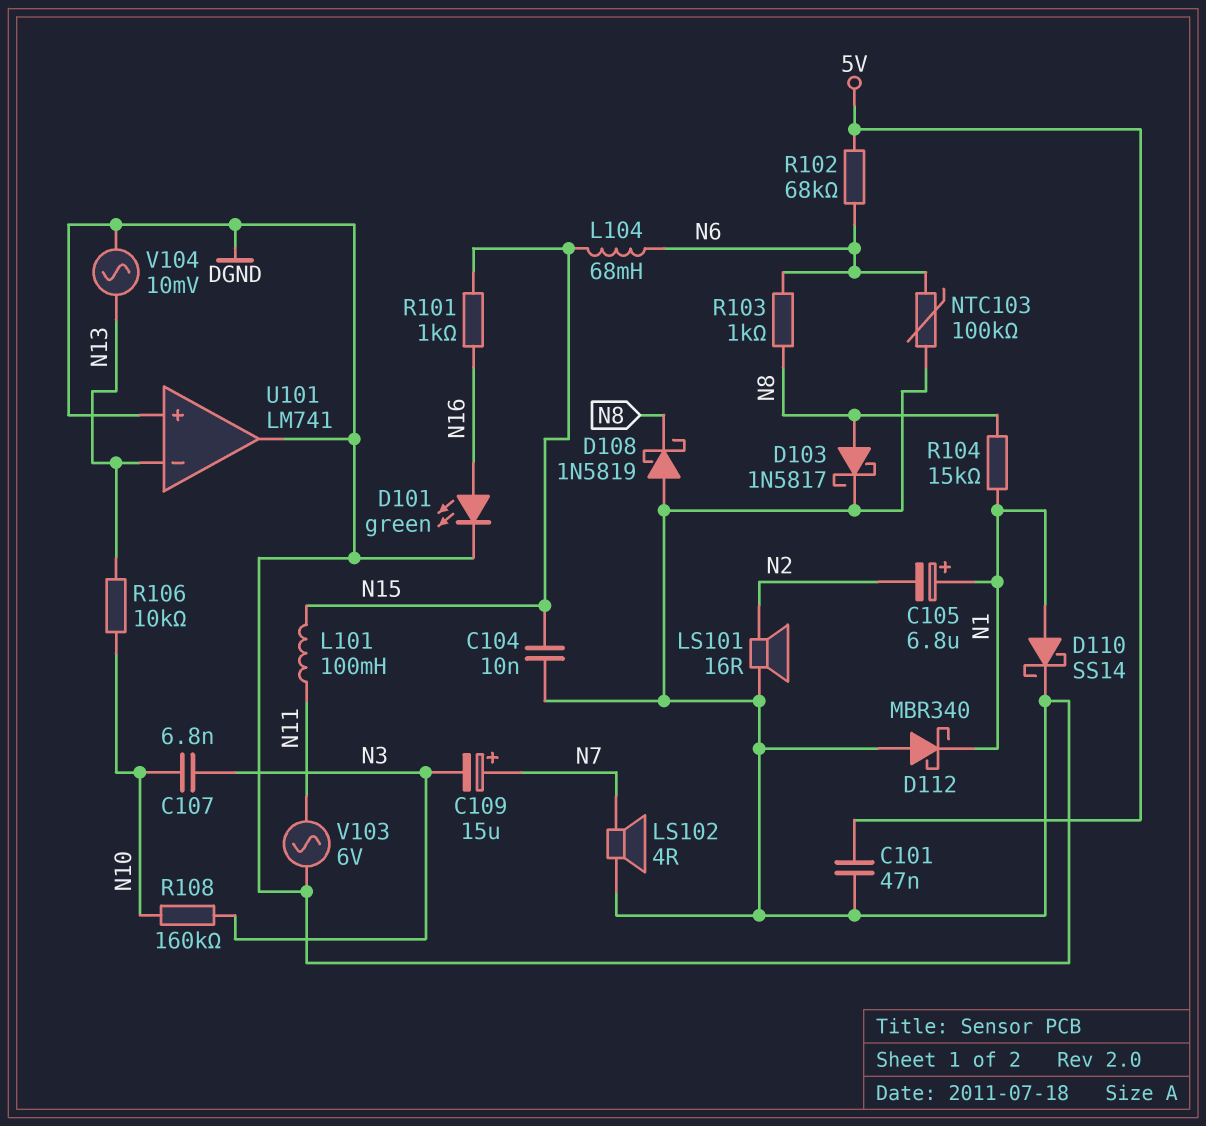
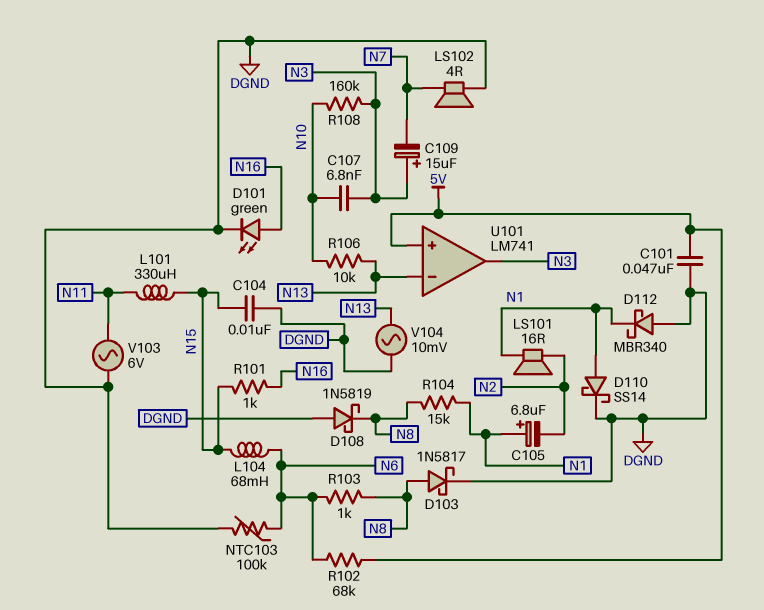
C109: 15uF (plus N7, minus N3) -> 15uF (plus N3, minus N7)
L101: 100mH (N11, N15) -> 330uH (N11, N15)
LS101: speaker 16R (DGND, N2) -> speaker 16R (N1, N2)
U101 pin in+: DGND -> 5V
U101 pin out: DGND -> N3

